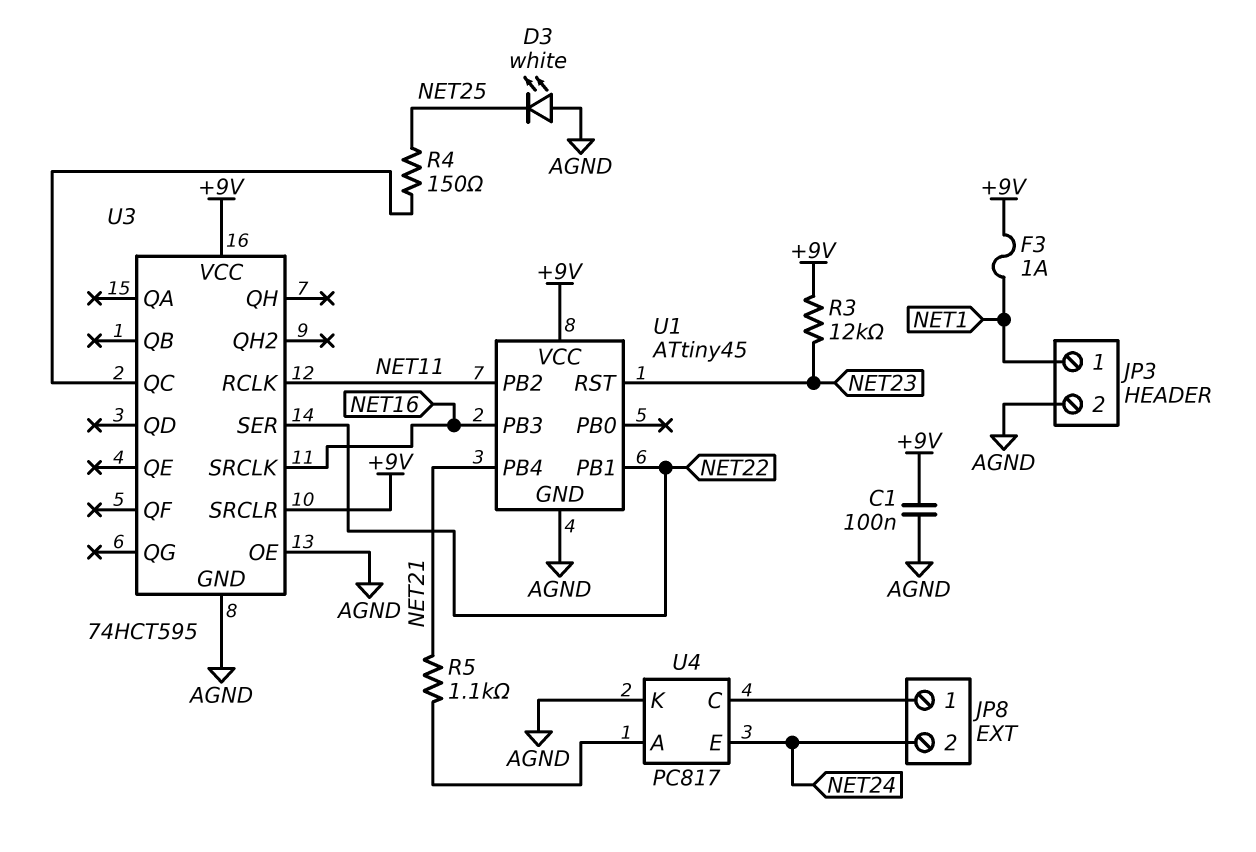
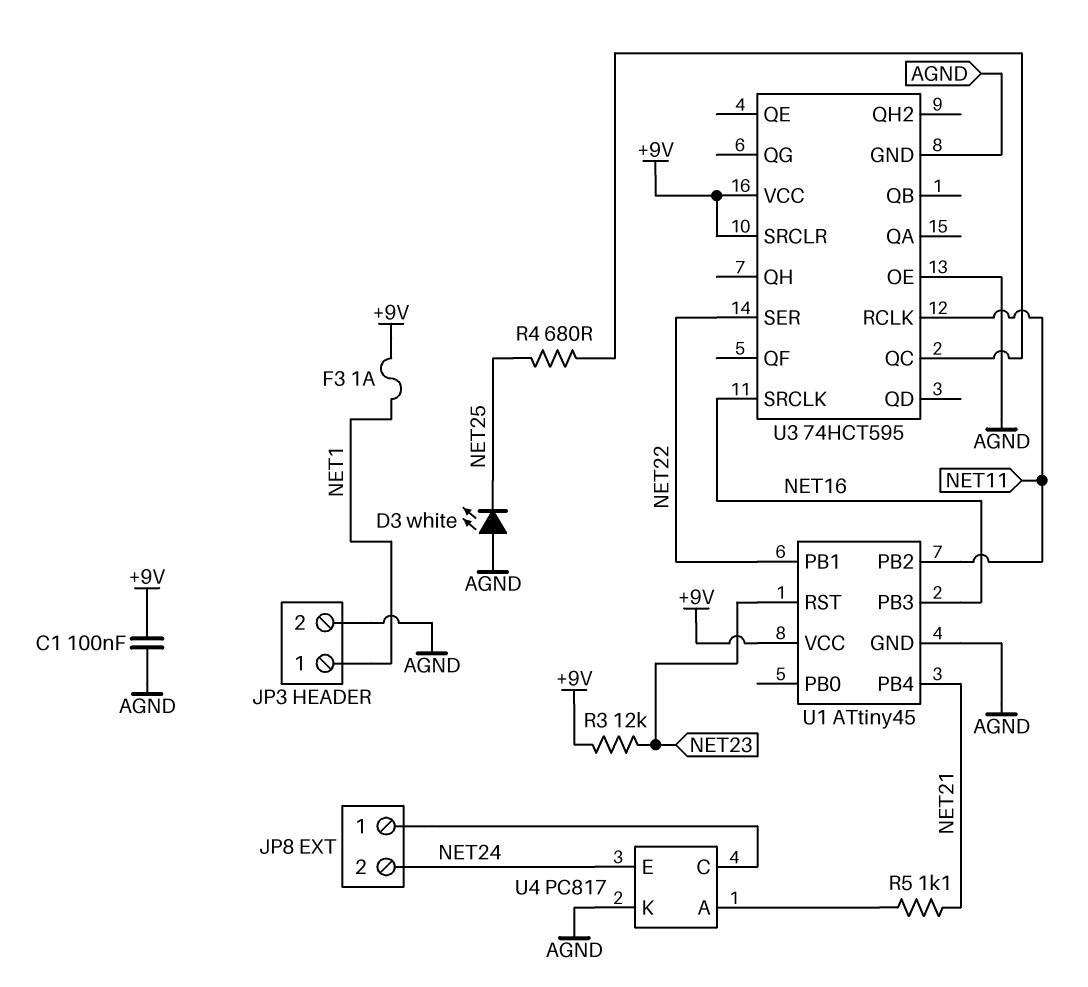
R4: 150 (NET25, U3/QC) -> 680 (NET25, U3/QC)

